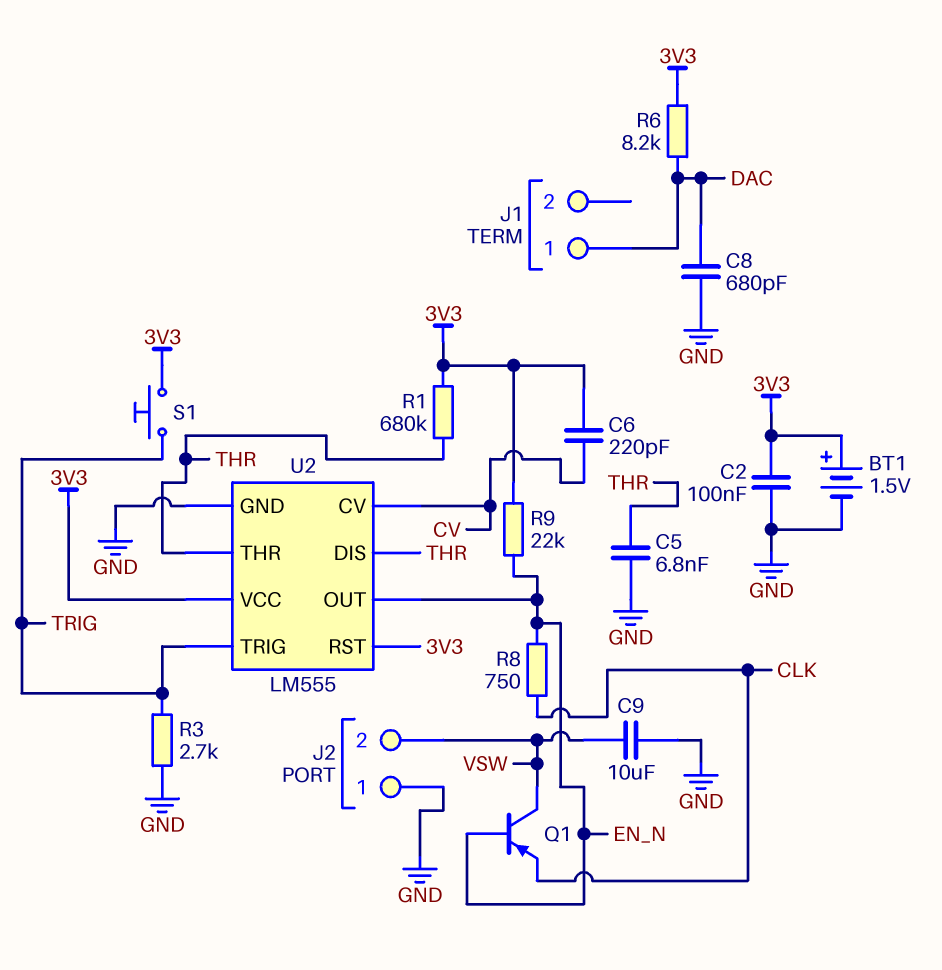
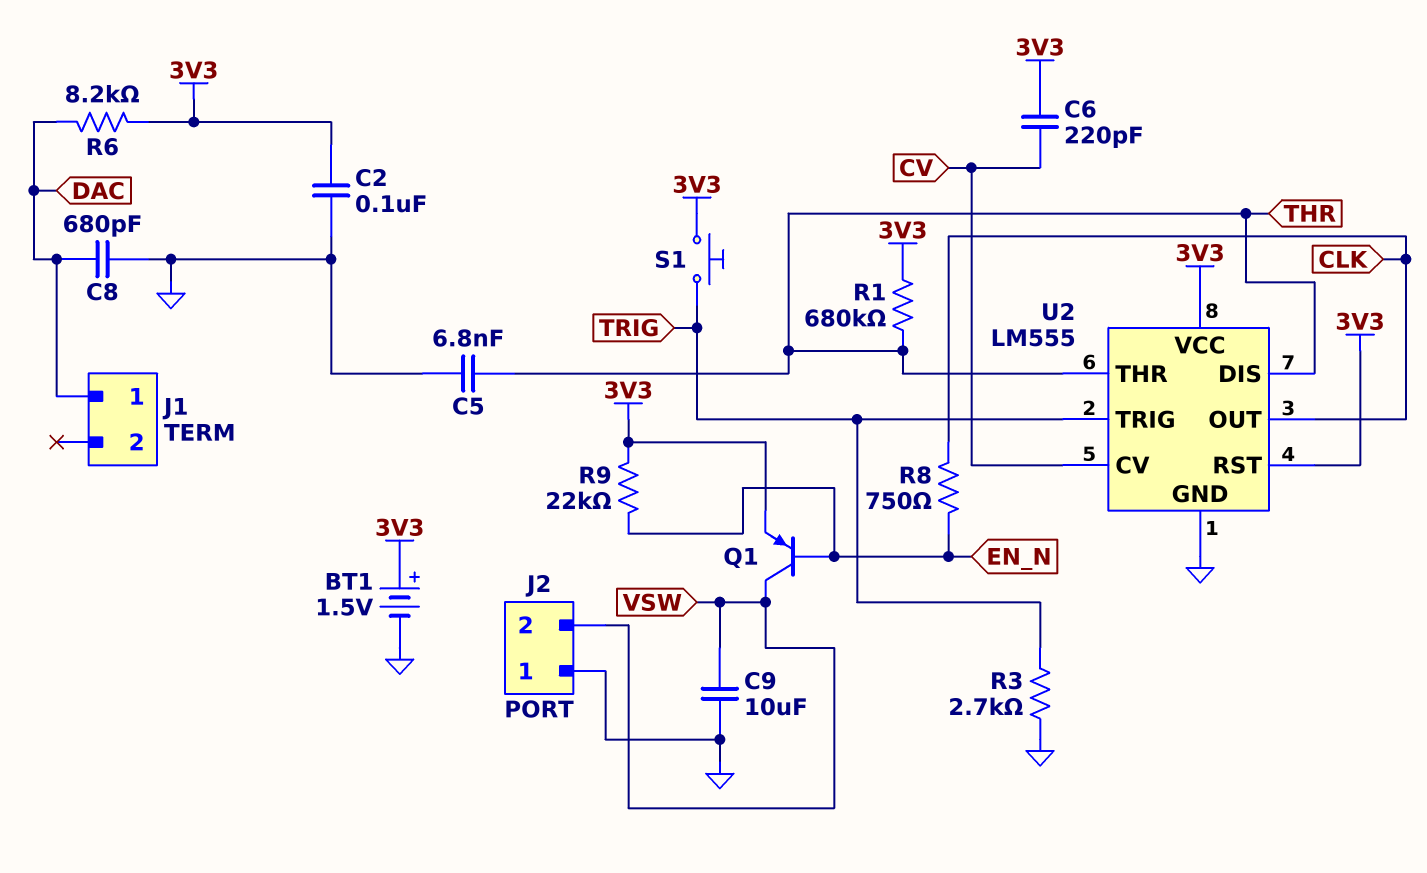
Q1: PNP (B EN_N, C VSW, E CLK) -> PNP (B EN_N, C VSW, E 3V3)
U2 pin OUT: EN_N -> CLK

